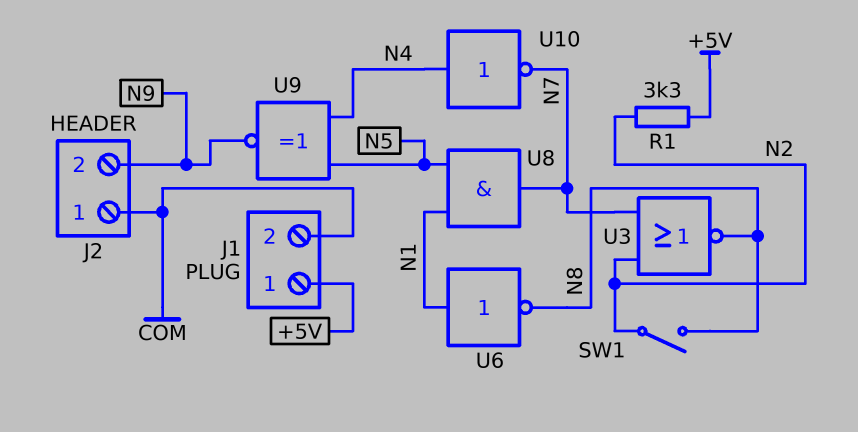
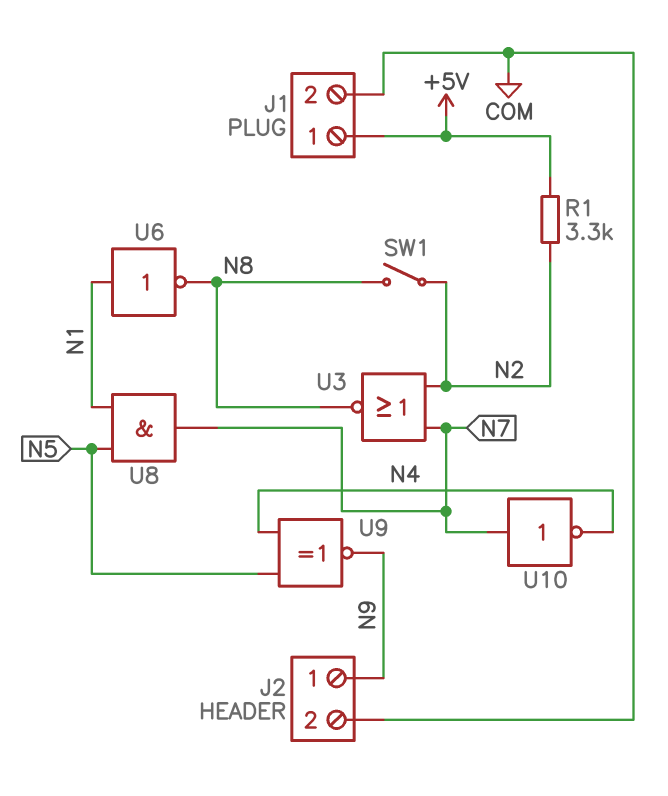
J2 pin 1: COM -> N9
J2 pin 2: N9 -> COM
U10: NOT (in N4, out N7) -> NOT (in N7, out N4)

